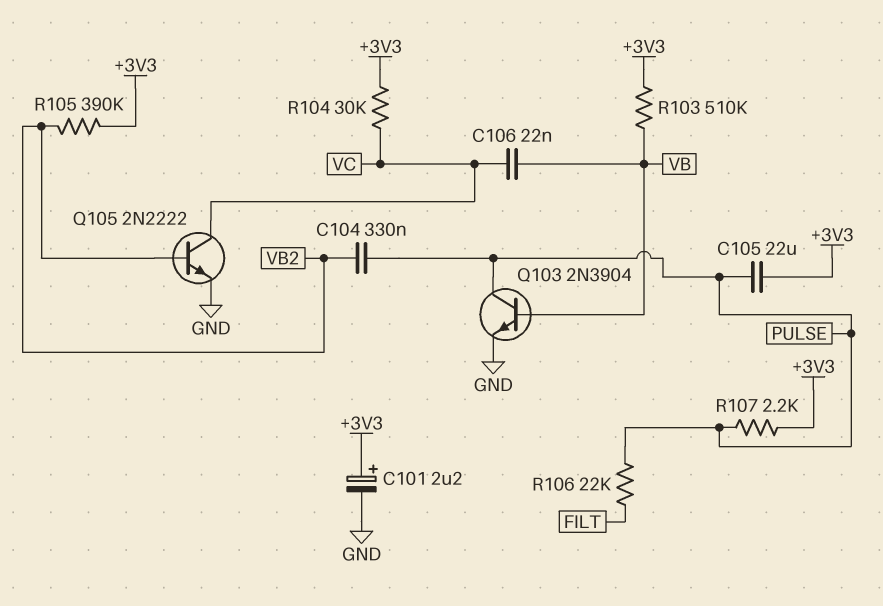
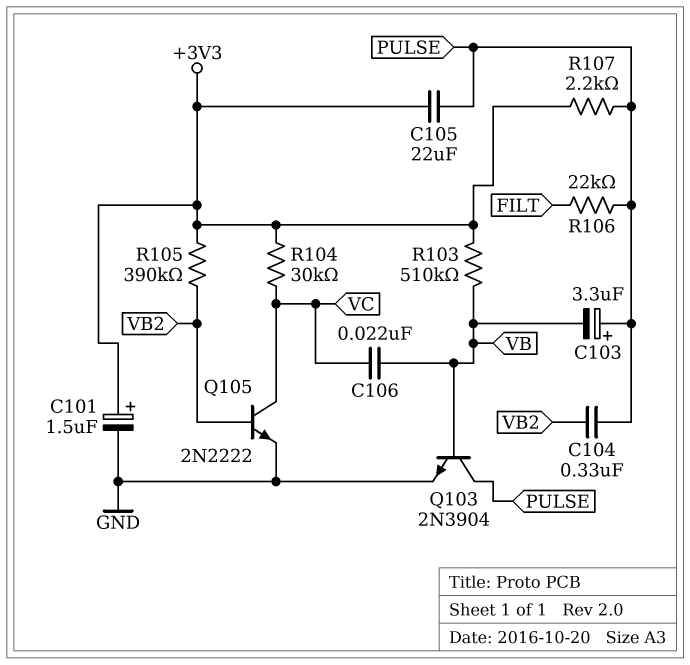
C101: 2.2uF (plus +3V3, minus GND) -> 1.5uF (plus +3V3, minus GND)
C103: none -> 3.3uF (plus PULSE, minus VB)

